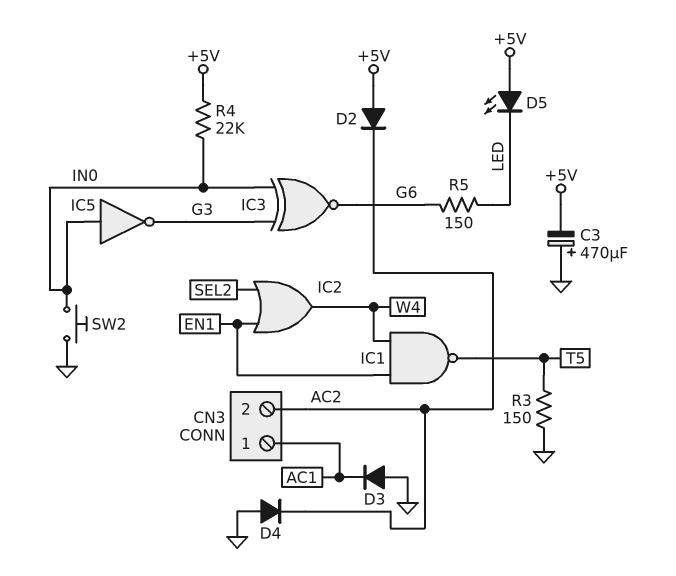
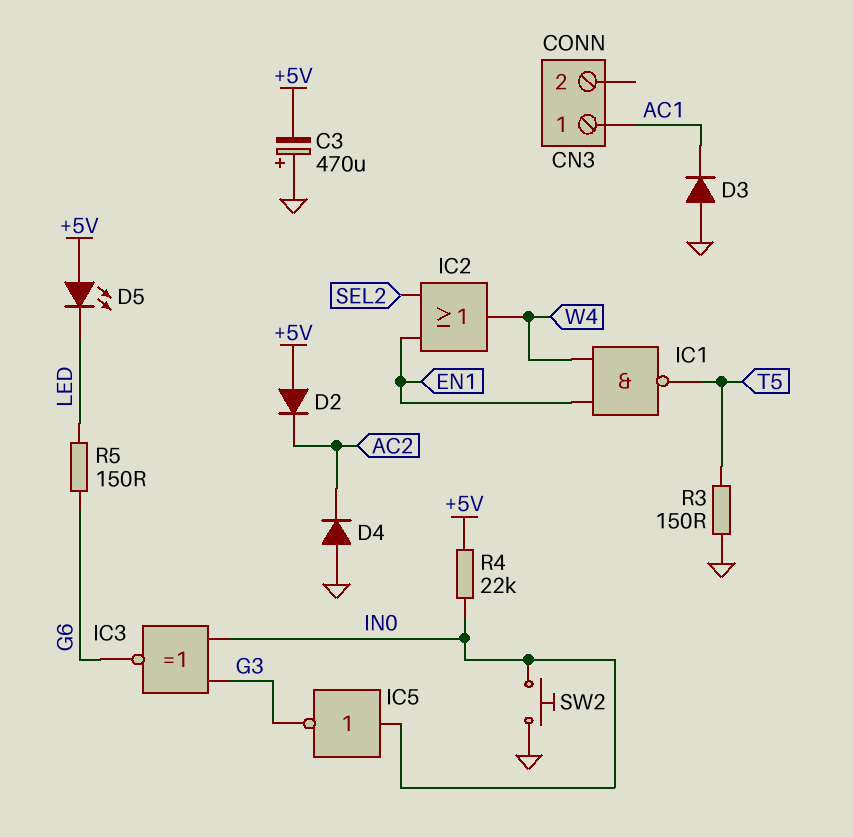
CN3 pin 2: AC2 -> none

